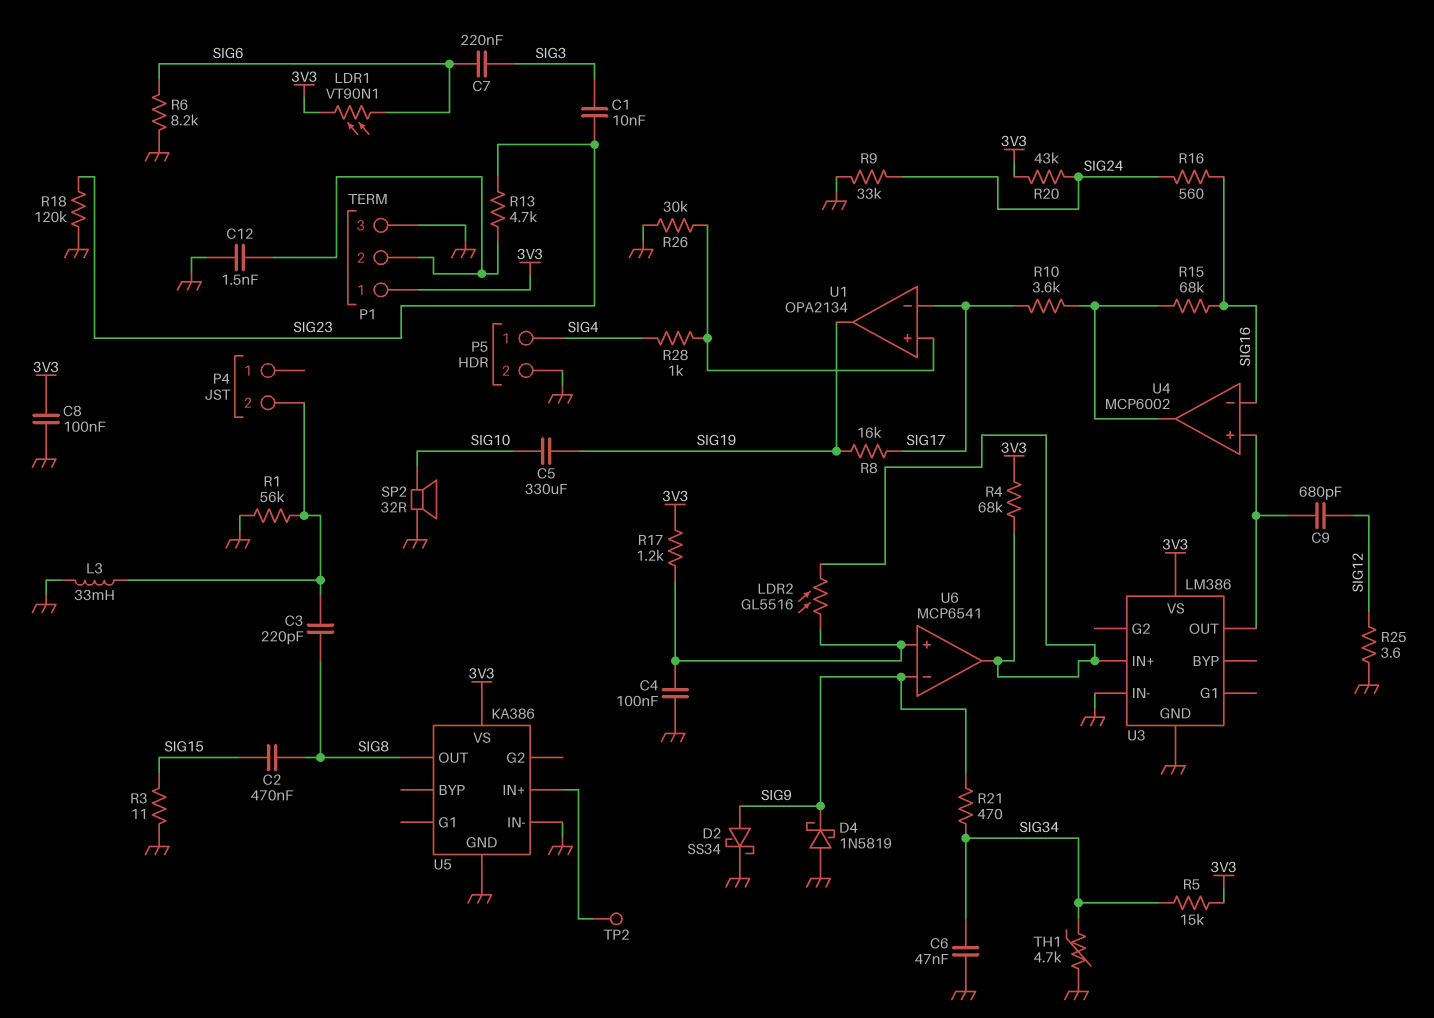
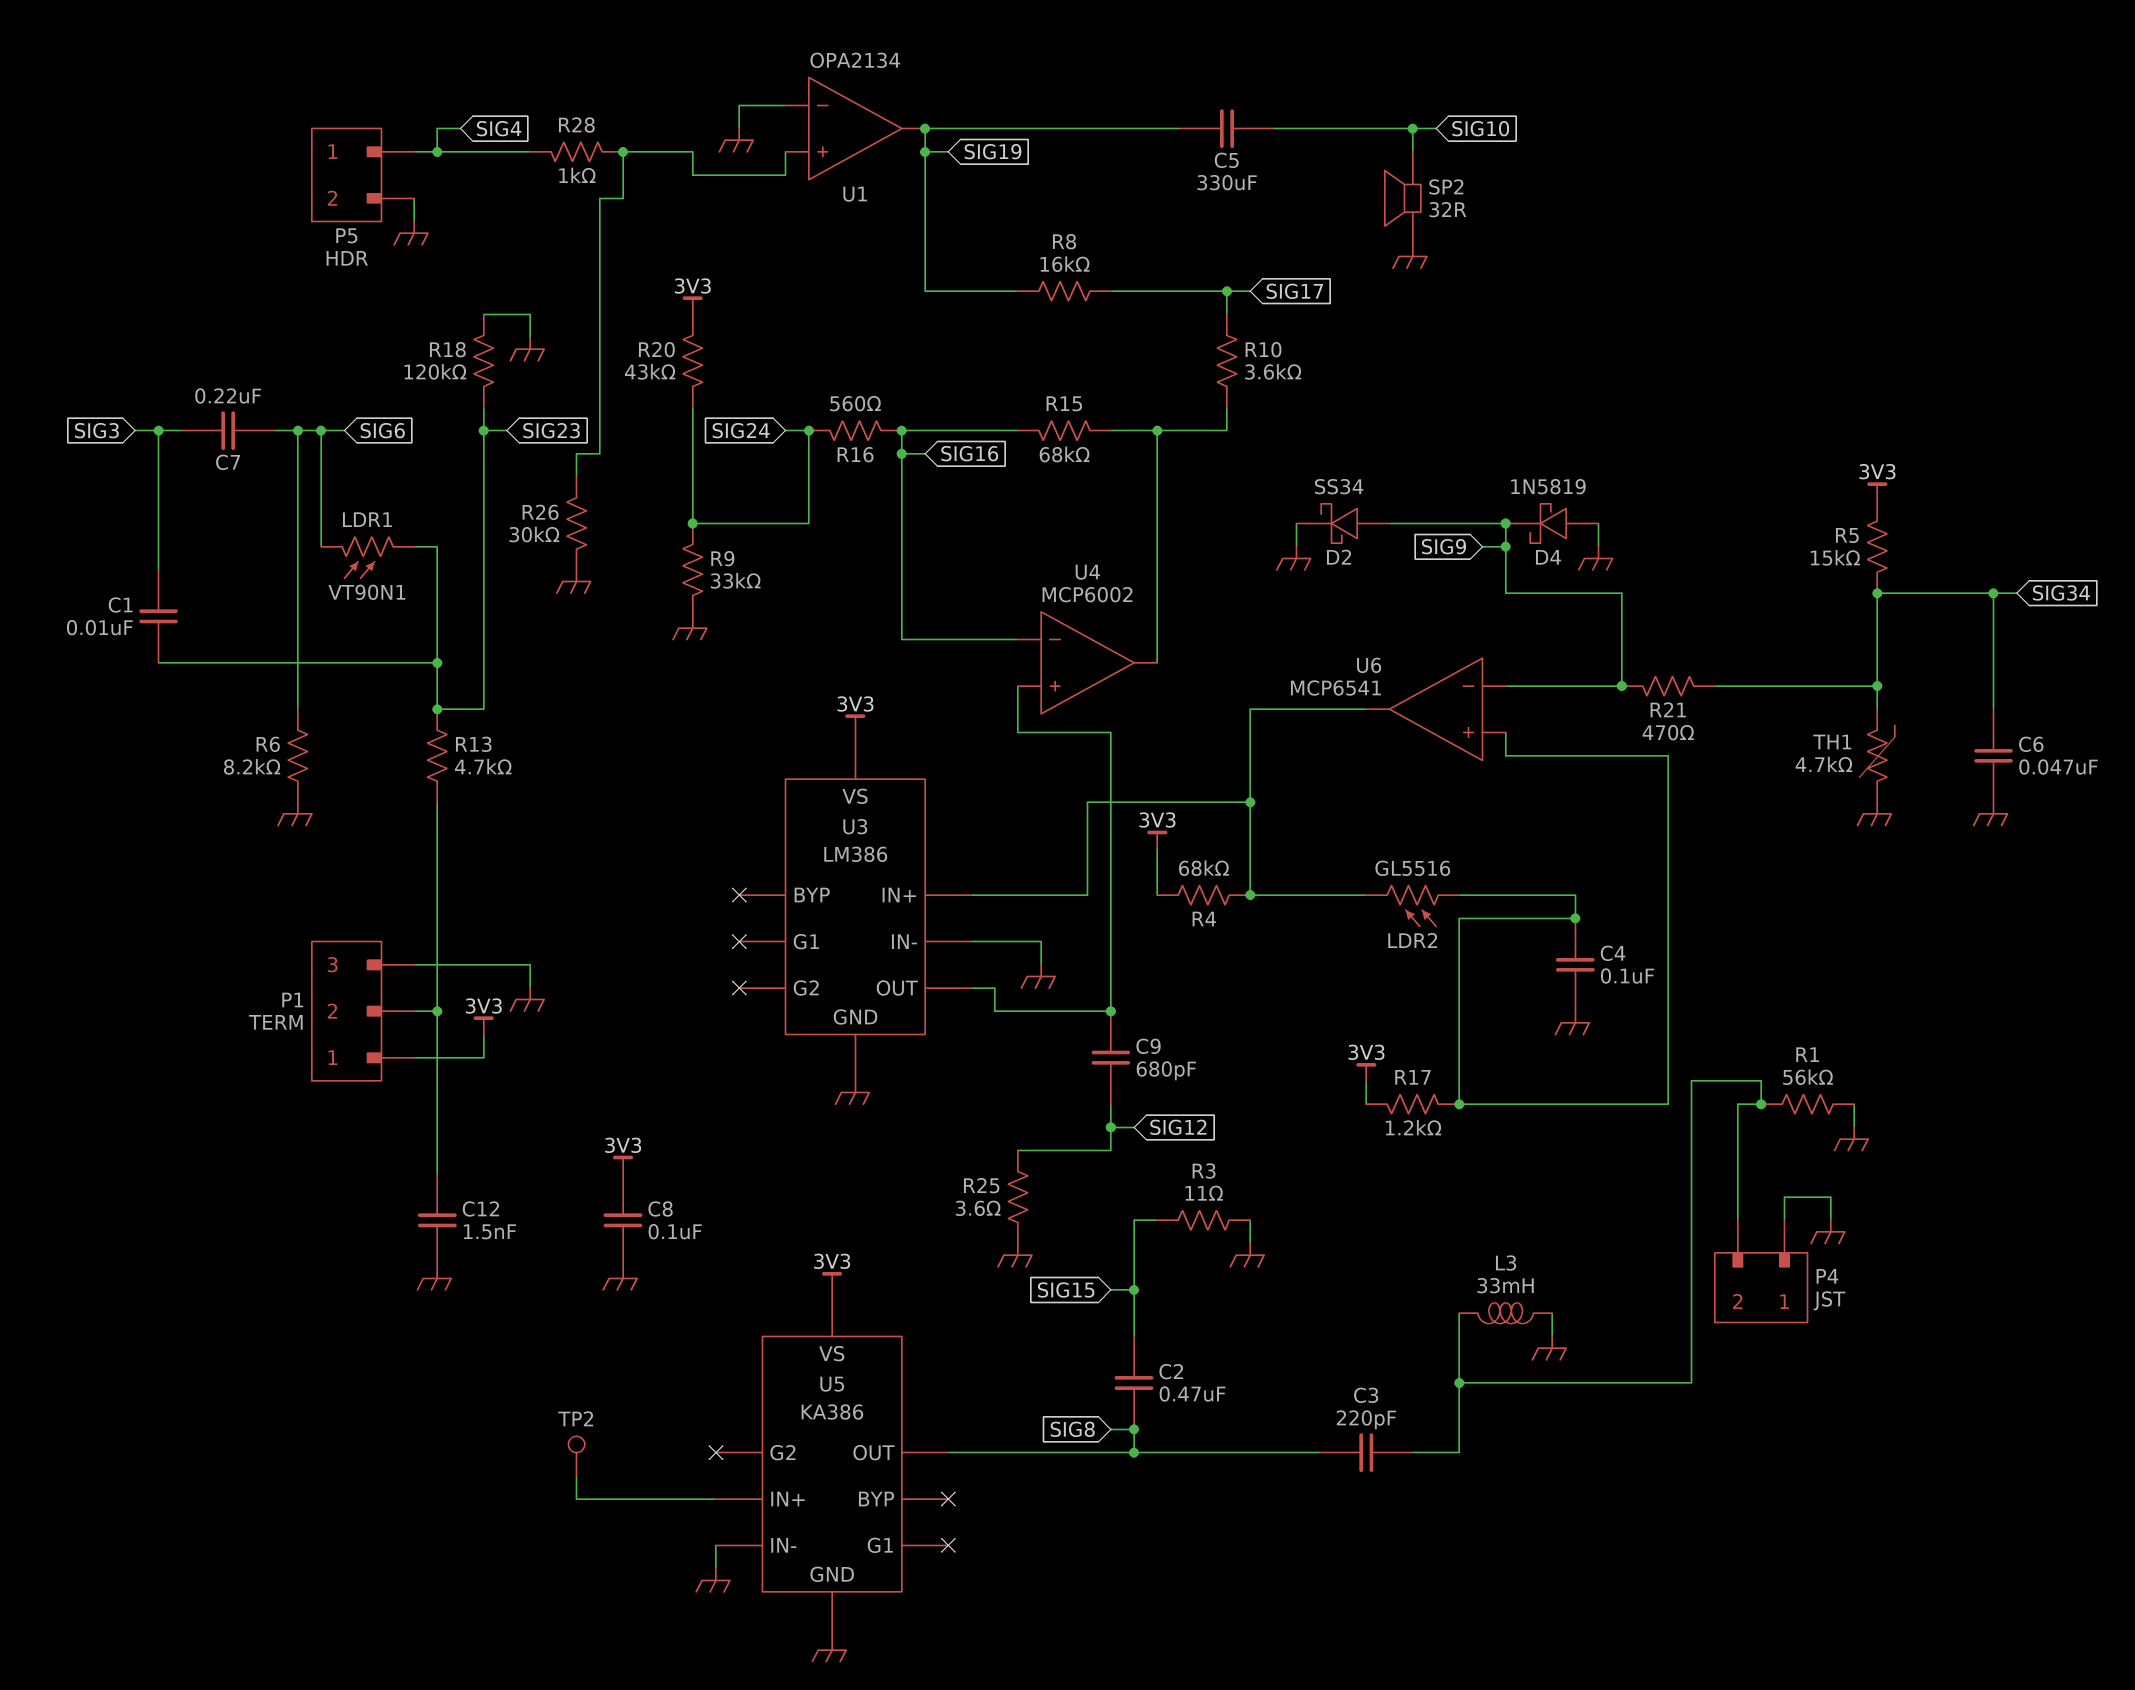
LDR1: VT90N1 (3V3, SIG6) -> VT90N1 (SIG6, SIG23)
P4 pin 1: none -> GND
U1 pin in-: SIG17 -> GND

